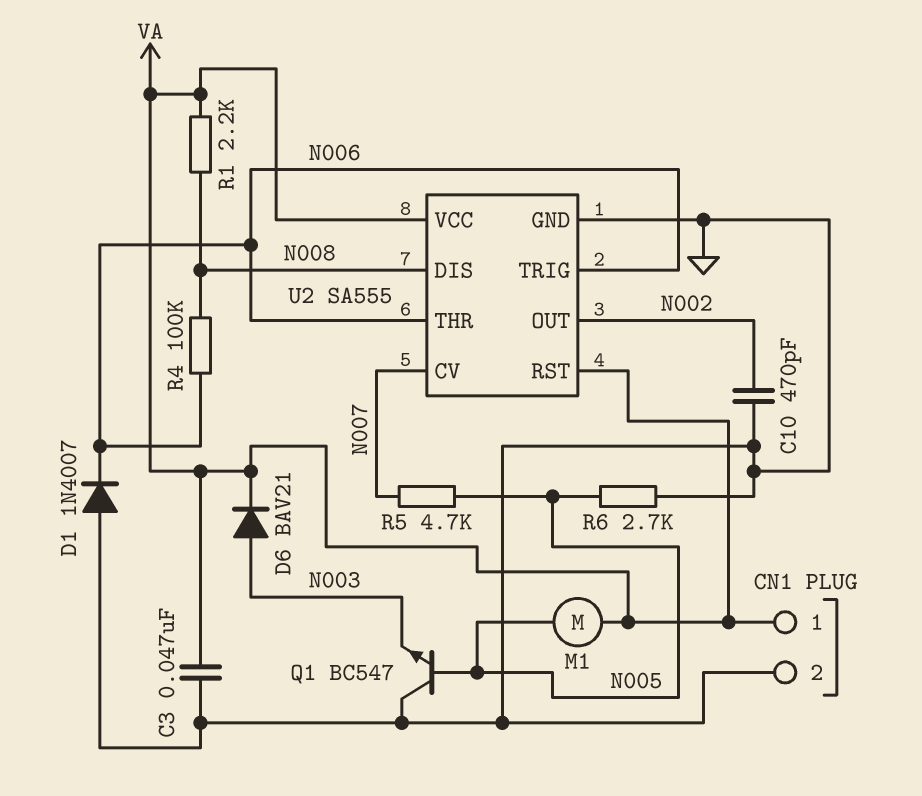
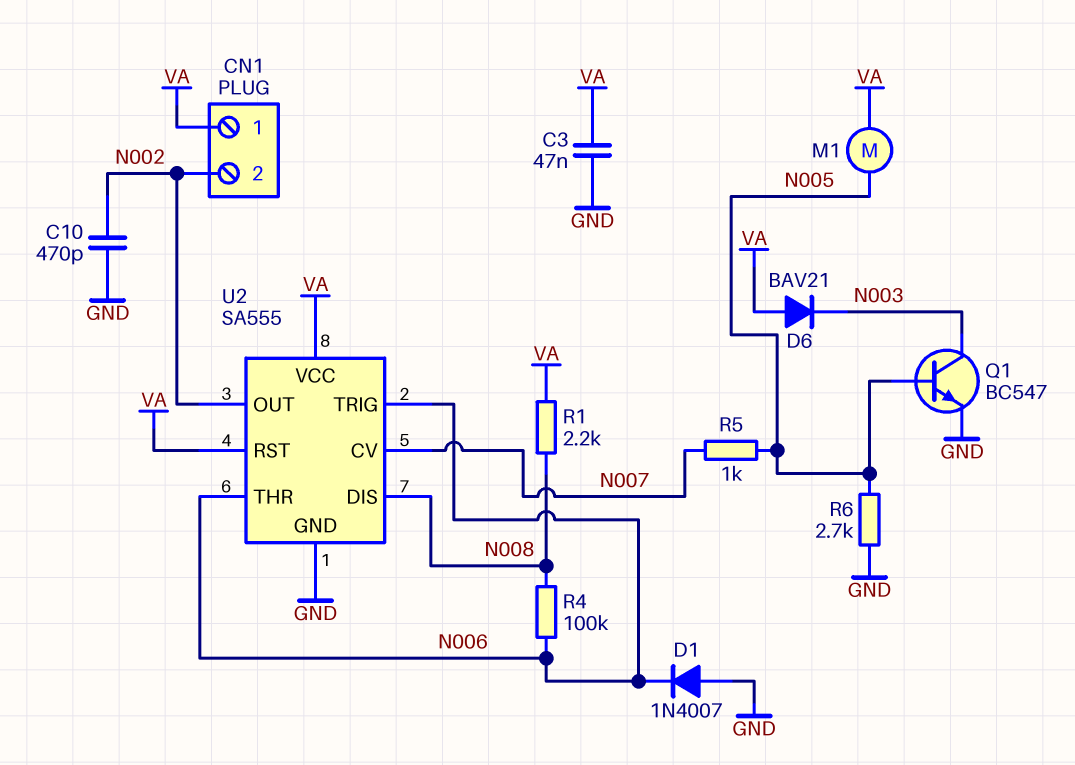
CN1 pin 2: GND -> N002
D6: diode BAV21 (A N003, K VA) -> diode BAV21 (A VA, K N003)
Q1: NPN BC547 (B N005, C GND, E N003) -> NPN BC547 (B N005, C N003, E GND)
R5: 4.7k (N005, N007) -> 1k (N005, N007)

